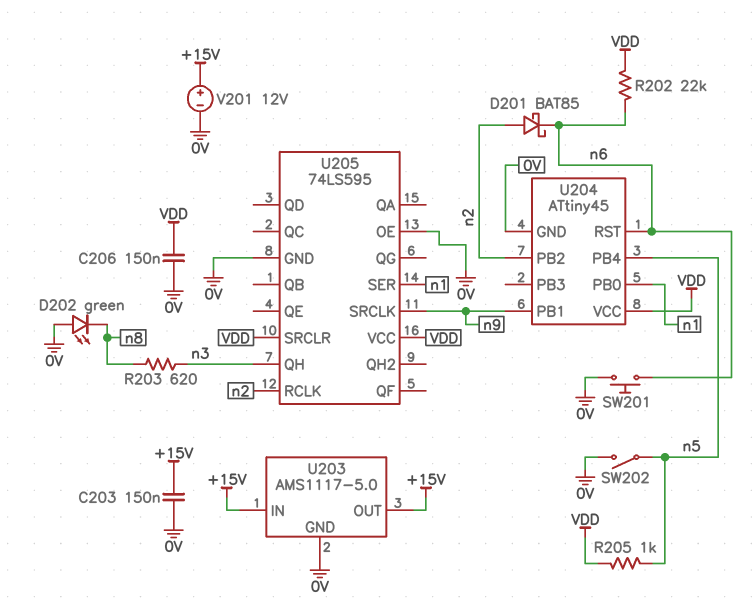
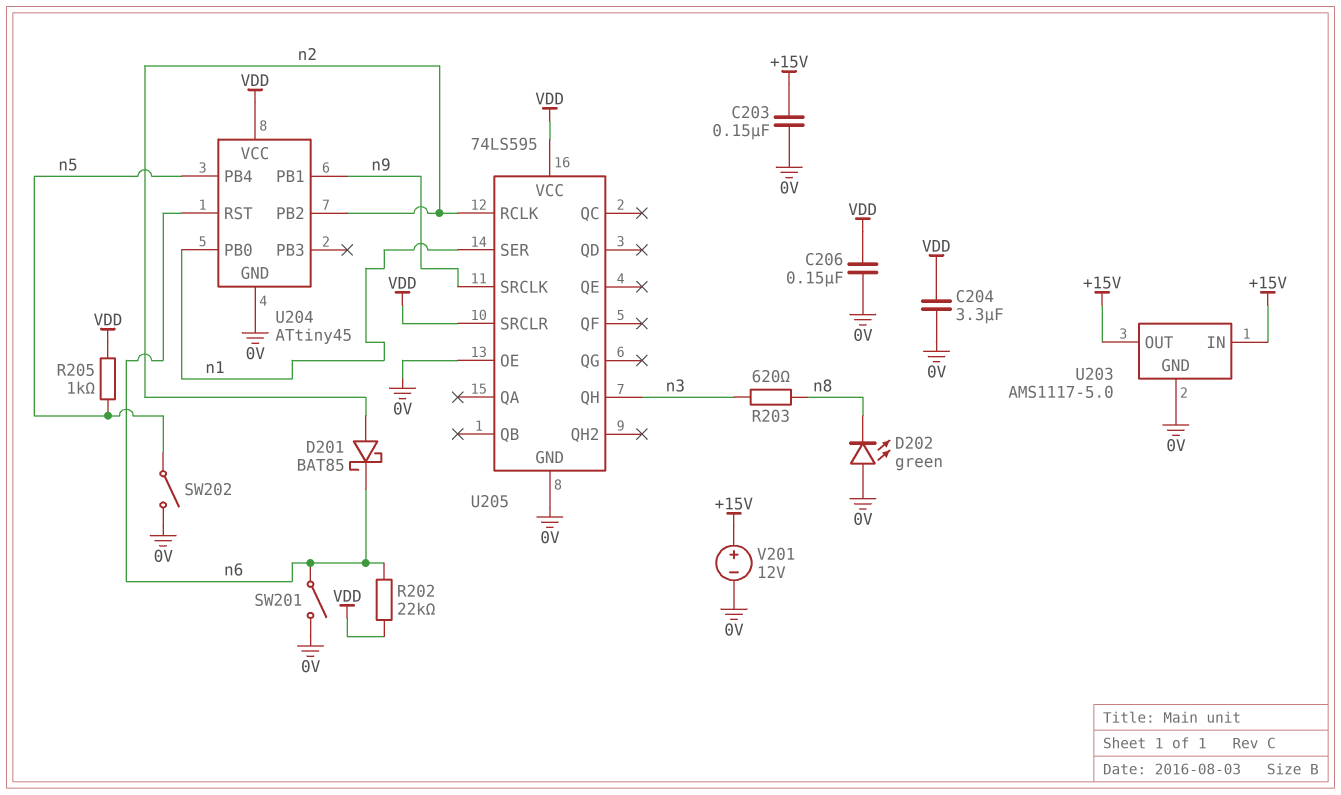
C204: none -> 3.3uF (0V, VDD)
SW201: button (0V, n6) -> switch (0V, n6)

